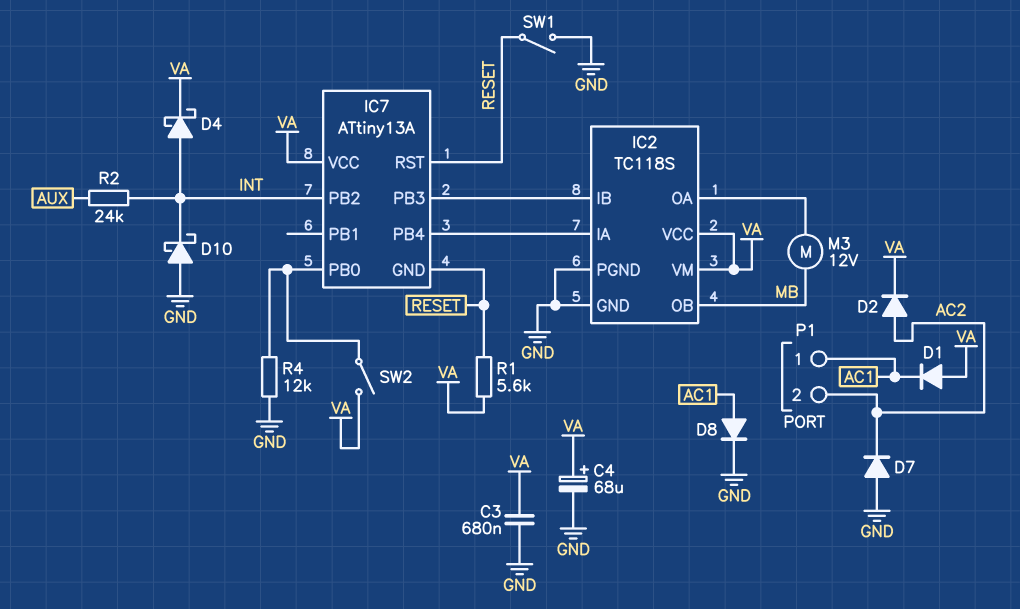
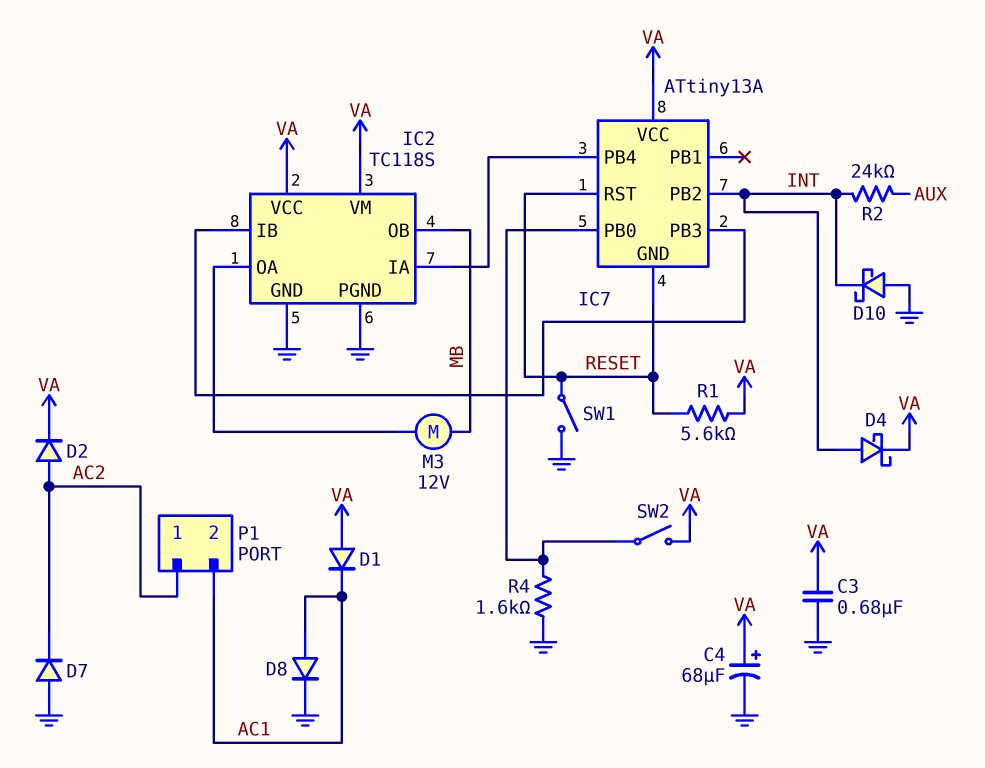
P1 pin 1: AC1 -> AC2
P1 pin 2: AC2 -> AC1
R4: 12k (GND, IC7/PB0) -> 1.6k (GND, IC7/PB0)

